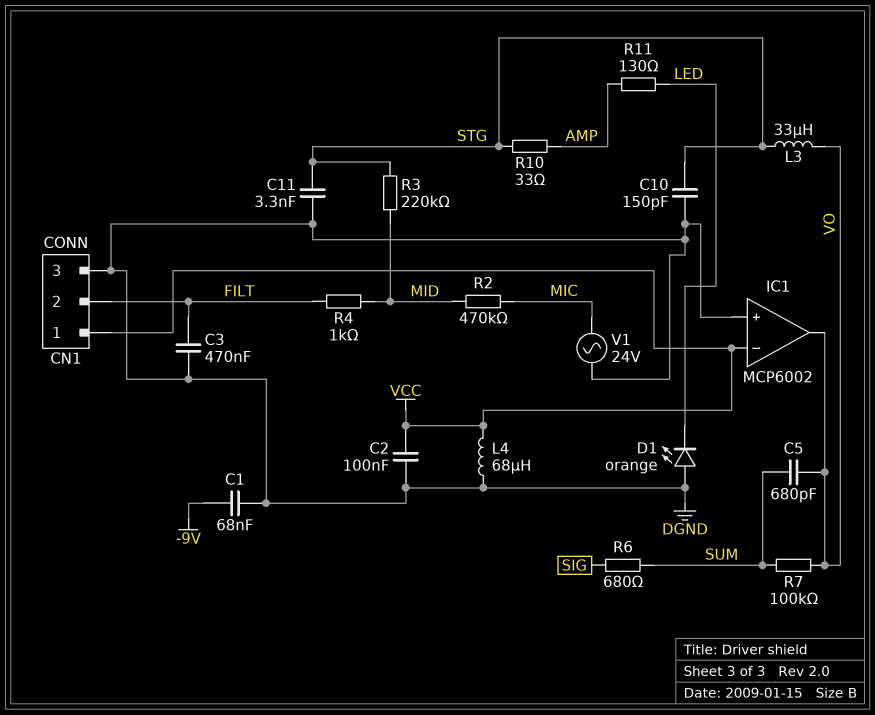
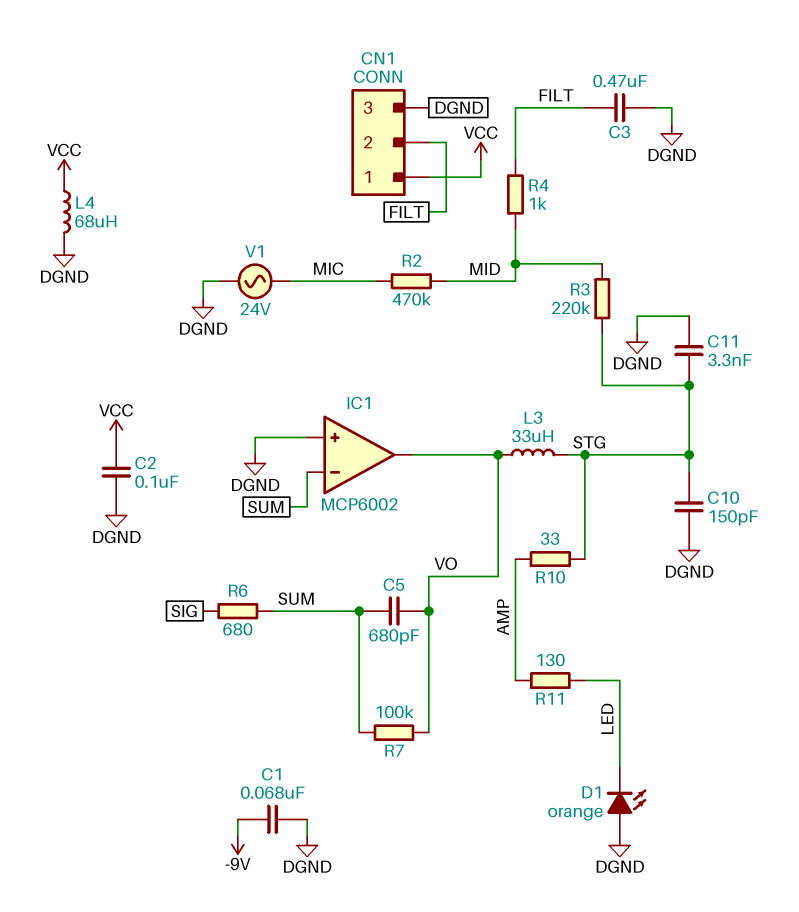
IC1 pin in-: VCC -> SUM

